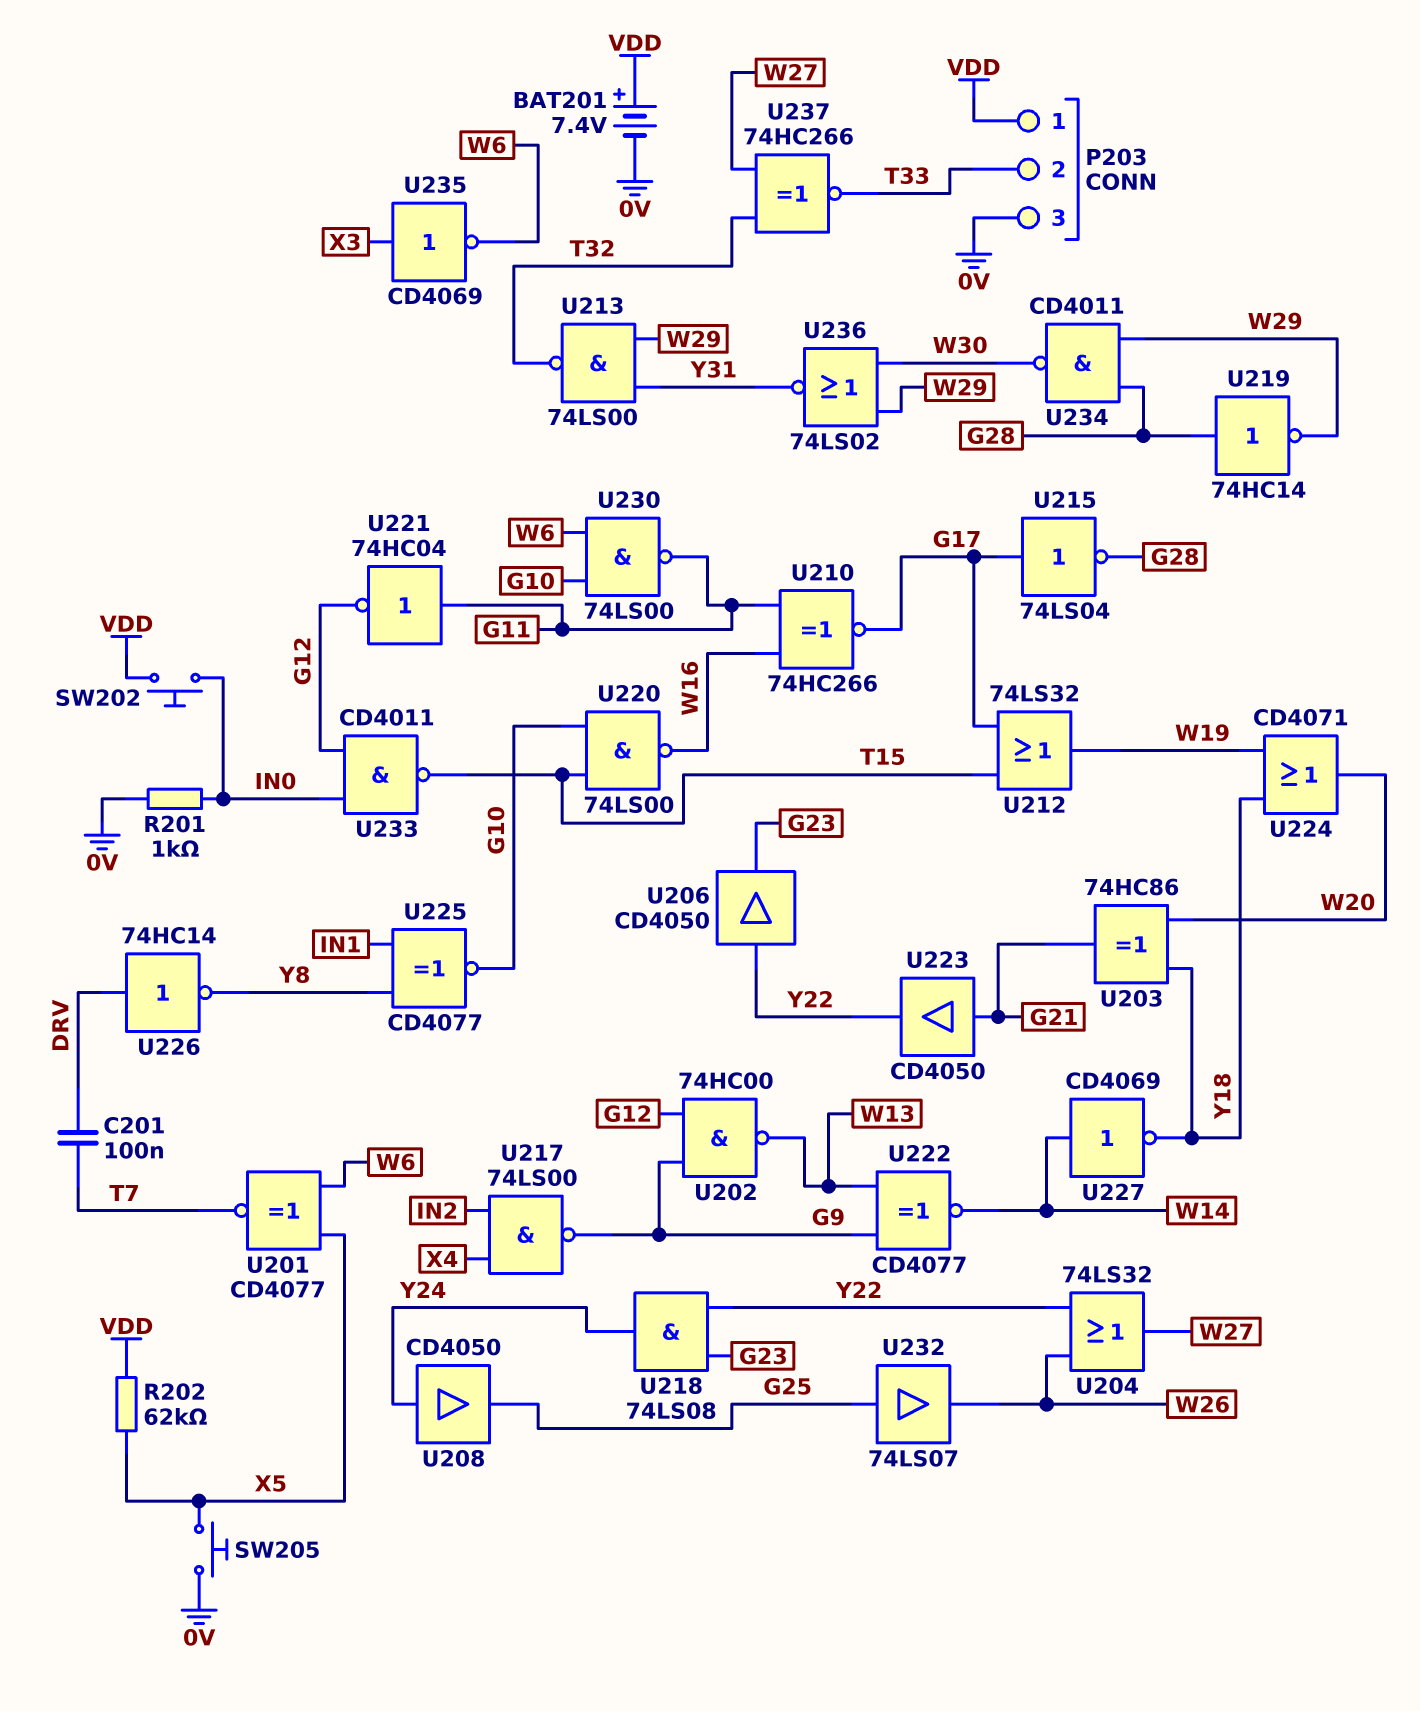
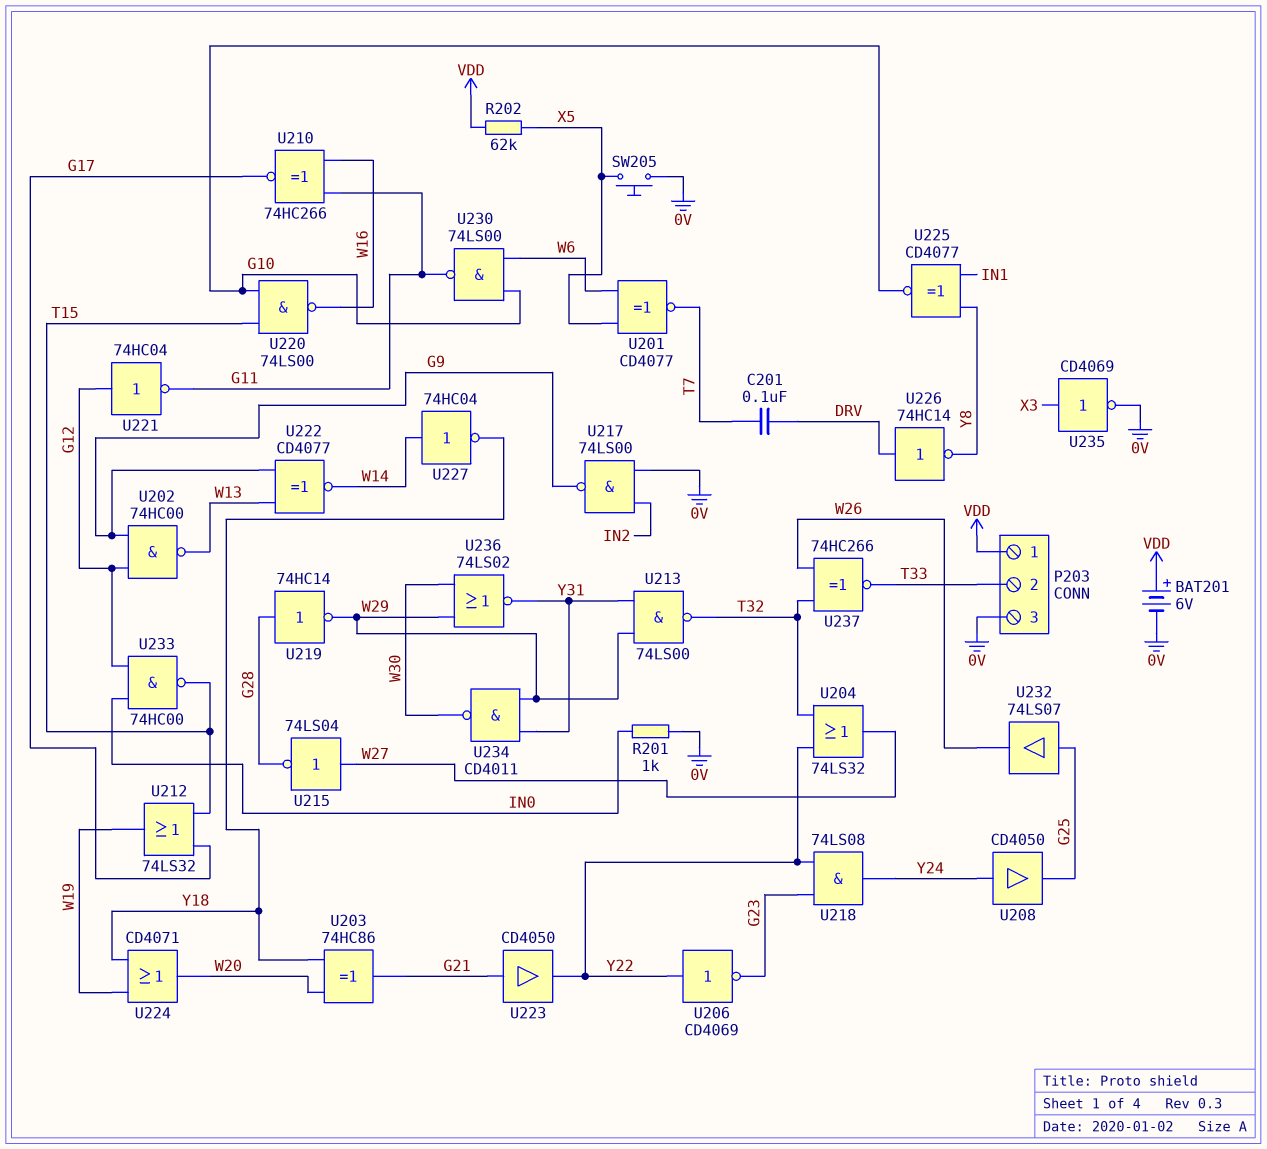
BAT201: 7.4V (plus VDD, minus 0V) -> 6V (plus VDD, minus 0V)
SW202: button (IN0, VDD) -> none
U204: OR 74LS32 (in W26, in Y22, out W27) -> OR 74LS32 (in T32, in Y22, out W27)
U206: buffer CD4050 (in Y22, out G23) -> NOT CD4069 (in Y22, out G23)
U215: NOT 74LS04 (in G17, out G28) -> NOT 74LS04 (in W27, out G28)
U217: NAND 74LS00 (in IN2, in X4, out G9) -> NAND 74LS00 (in 0V, in IN2, out G9)
U221: NOT 74HC04 (in G11, out G12) -> NOT 74HC04 (in G12, out G11)
U227: NOT CD4069 (in W14, out Y18) -> NOT 74HC04 (in W14, out Y18)
U233: NAND CD4011 (in G12, in IN0, out T15) -> NAND 74HC00 (in G12, in IN0, out T15)
U234: NAND CD4011 (in G28, in W29, out W30) -> NAND CD4011 (in W29, in Y31, out W30)
U235: NOT CD4069 (in X3, out W6) -> NOT CD4069 (in X3, out 0V)
U237: XNOR 74HC266 (in T32, in W27, out T33) -> XNOR 74HC266 (in T32, in W26, out T33)

